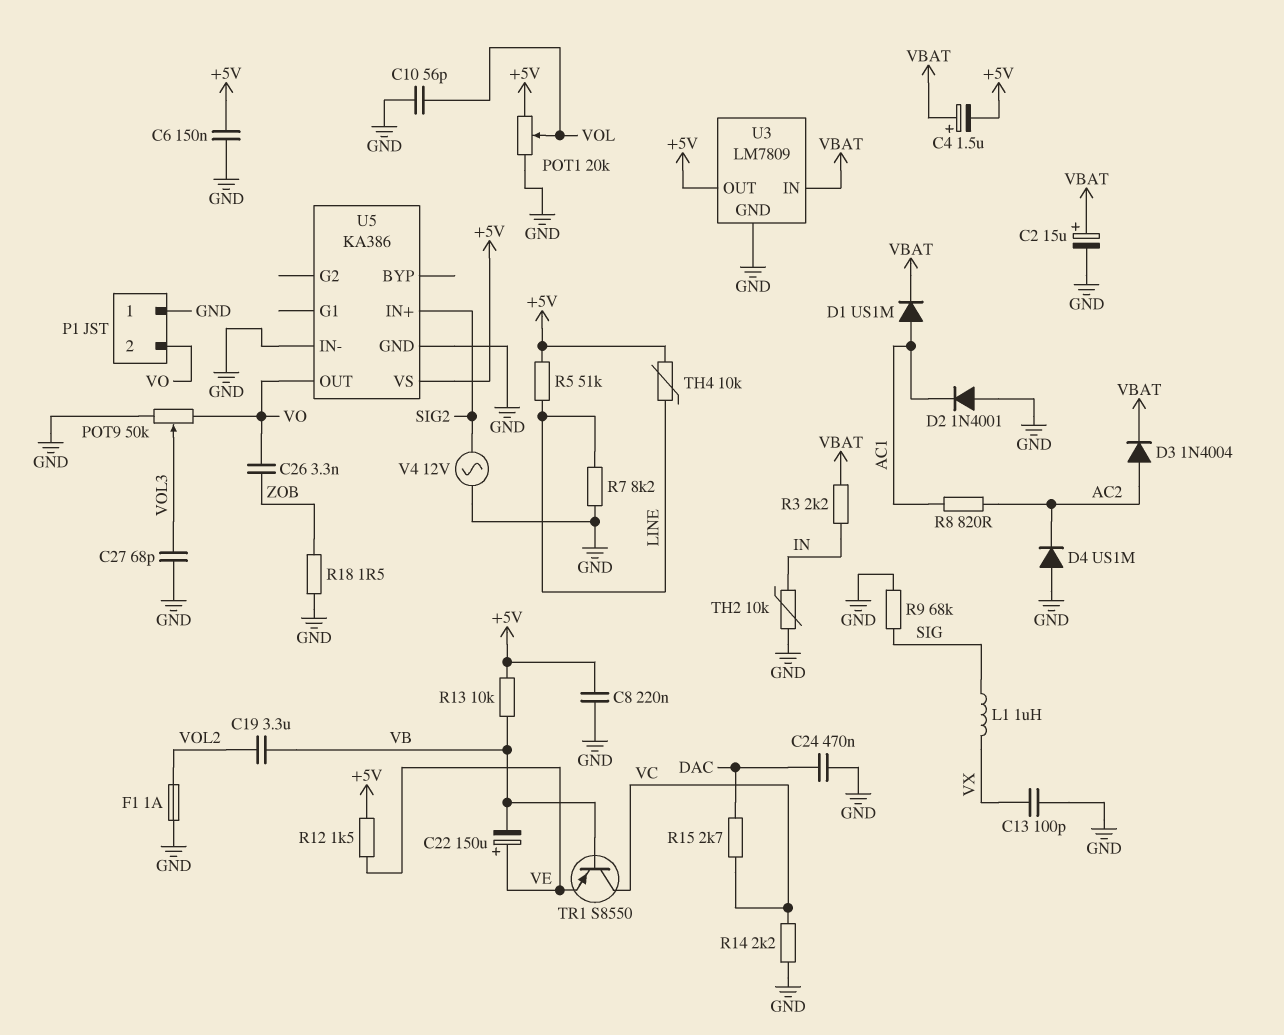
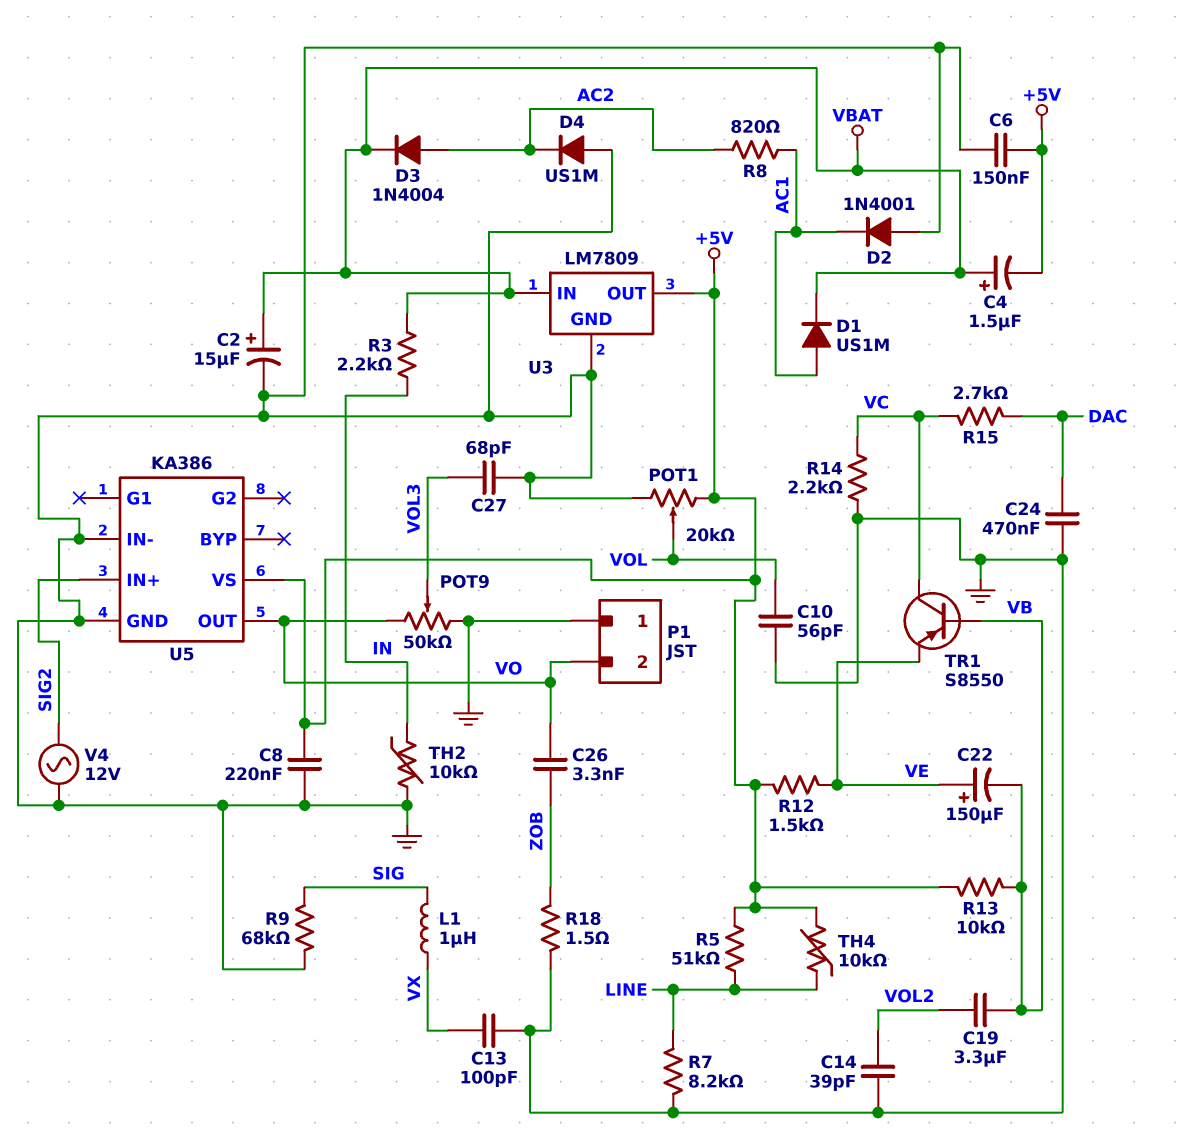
C14: none -> 39pF (GND, VOL2)
F1: 1A (GND, VOL2) -> none

